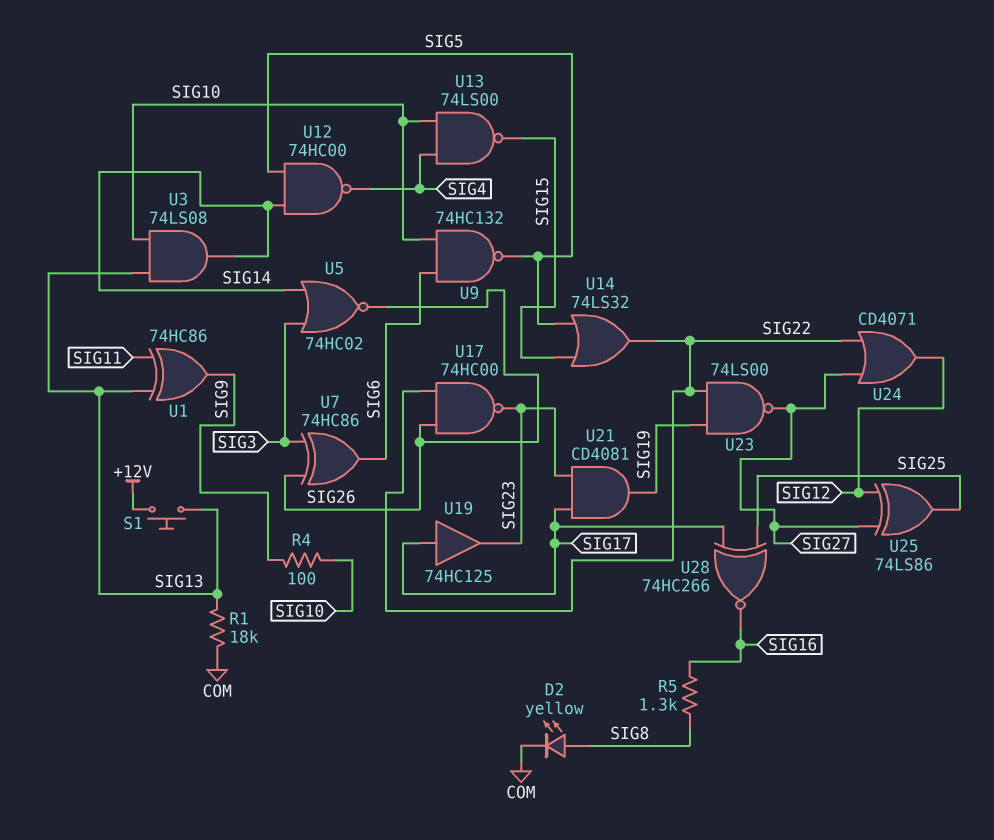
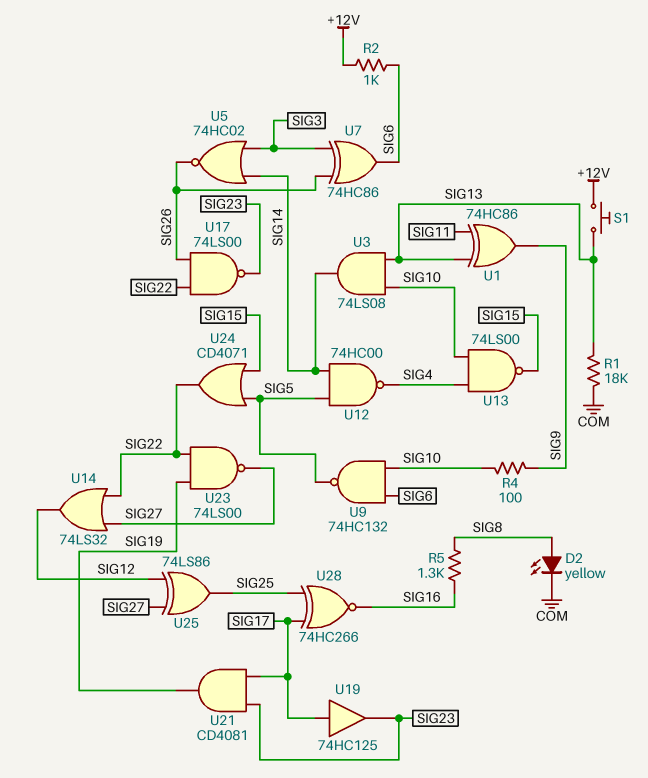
R2: none -> 1k (+12V, SIG6)
U14: OR 74LS32 (in SIG5, in SIG15, out SIG22) -> OR 74LS32 (in SIG22, in SIG27, out SIG12)
U17: NAND 74HC00 (in SIG22, in SIG26, out SIG23) -> NAND 74LS00 (in SIG22, in SIG26, out SIG23)
U24: OR CD4071 (in SIG22, in SIG27, out SIG12) -> OR CD4071 (in SIG5, in SIG15, out SIG22)

